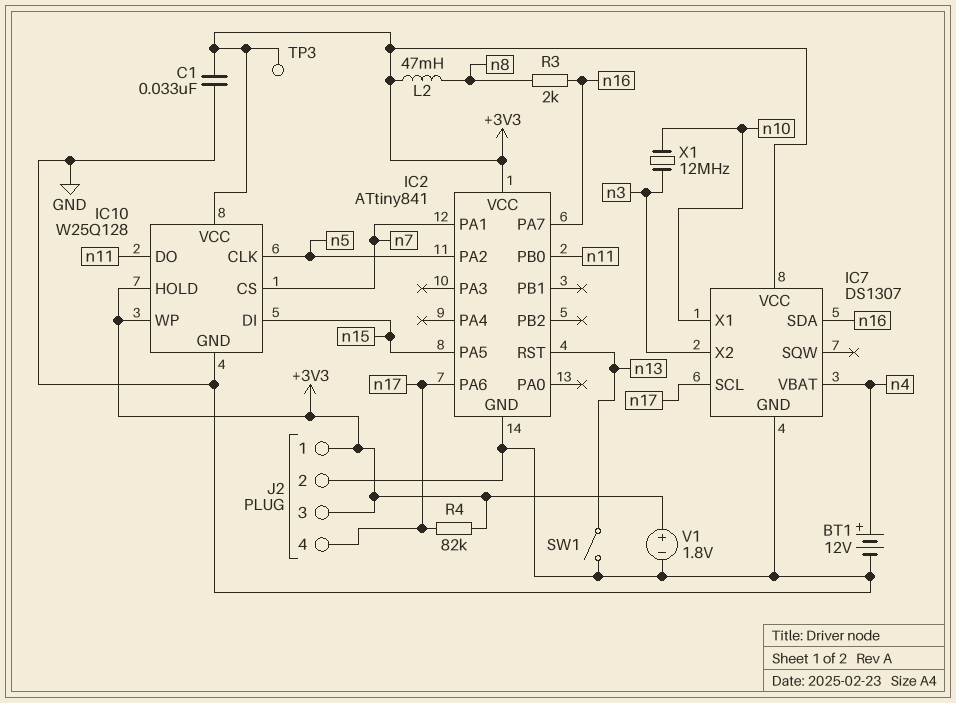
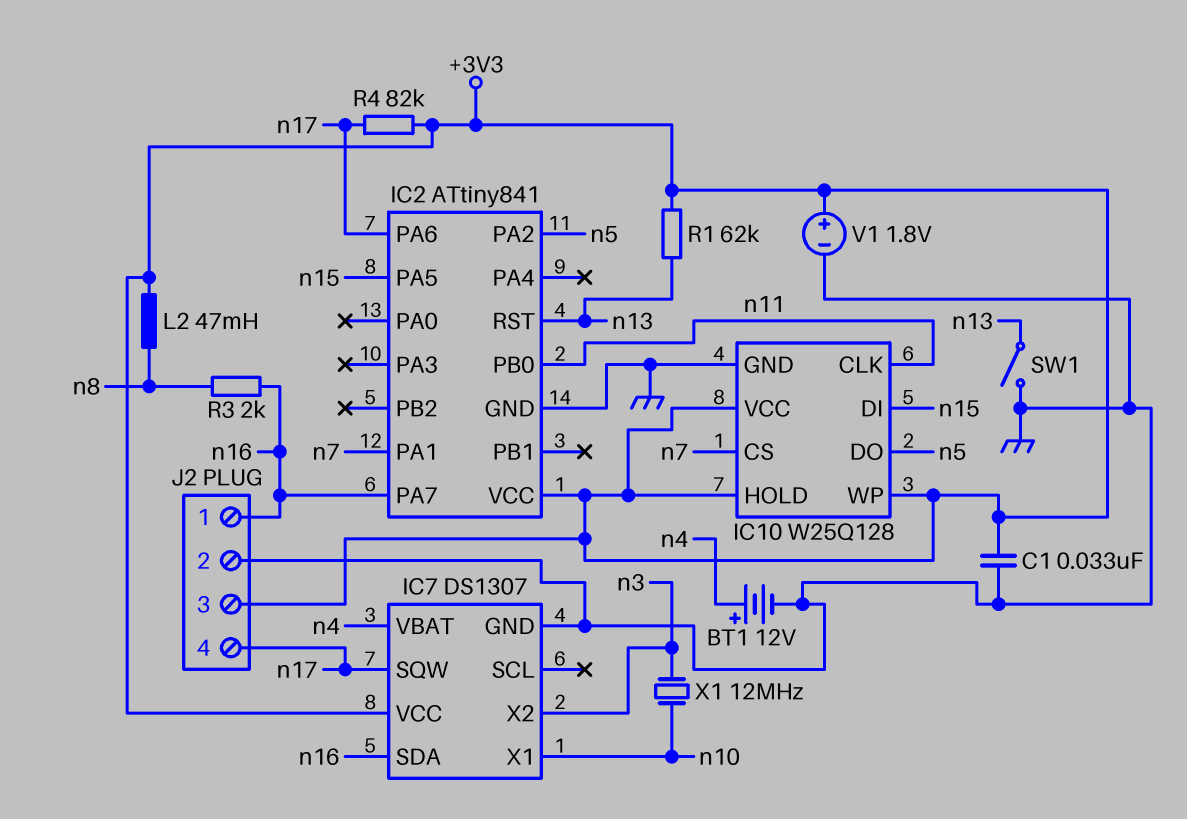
IC7 pin SCL: n17 -> none
IC7 pin SQW: none -> n17
IC10 pin CLK: n5 -> n11
IC10 pin DO: n11 -> n5
J2 pin 1: +3V3 -> n16
R1: none -> 62k (+3V3, n13)
TP3: test point (+3V3) -> none

